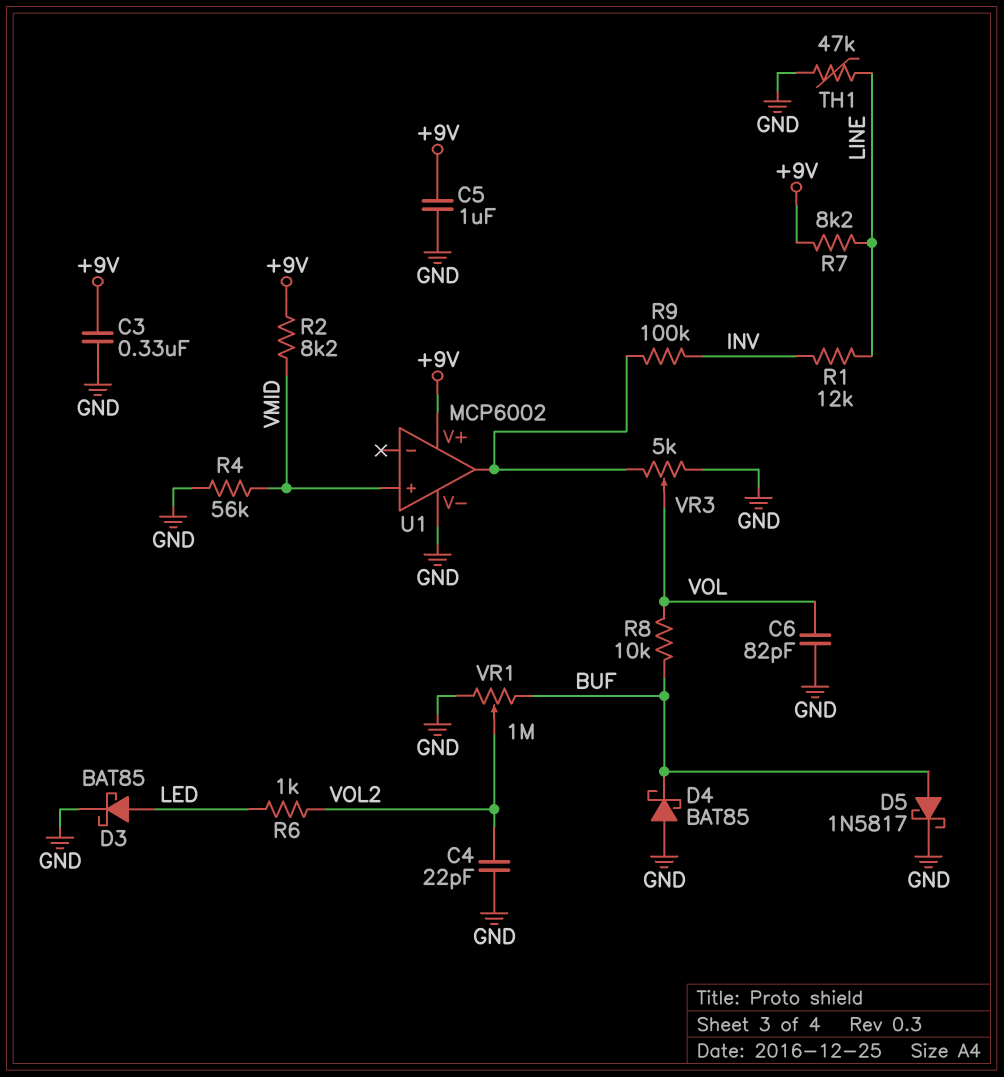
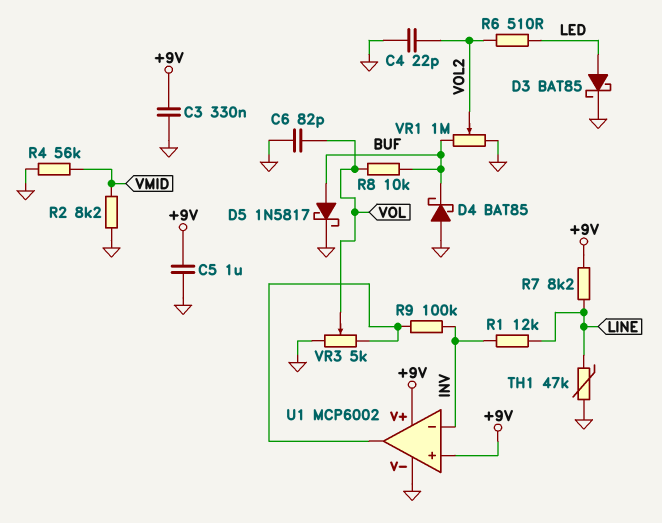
R2: 8.2k (+9V, VMID) -> 8.2k (GND, VMID)
R6: 1k (LED, VOL2) -> 510 (LED, VOL2)
U1 pin in+: VMID -> +9V
U1 pin in-: none -> INV

